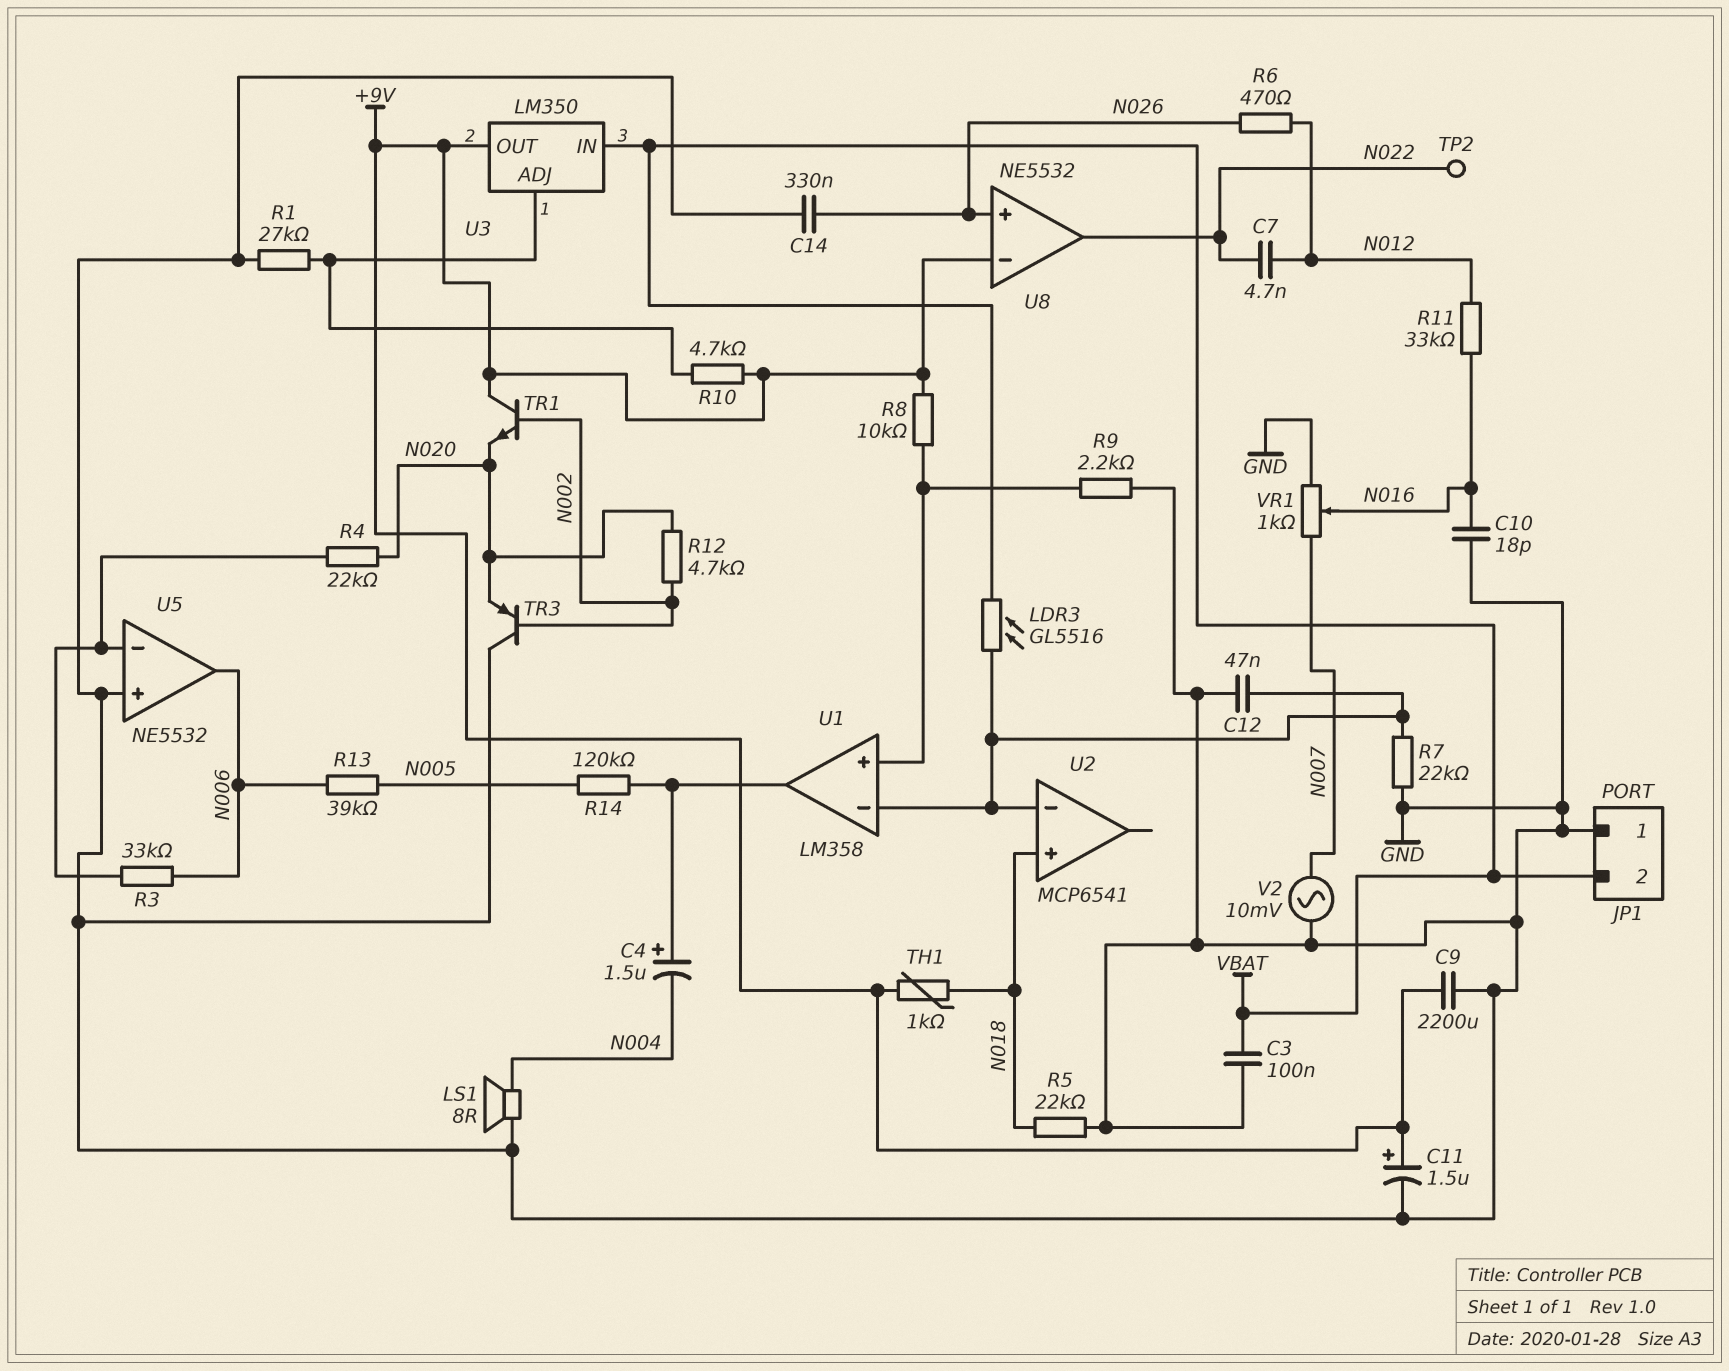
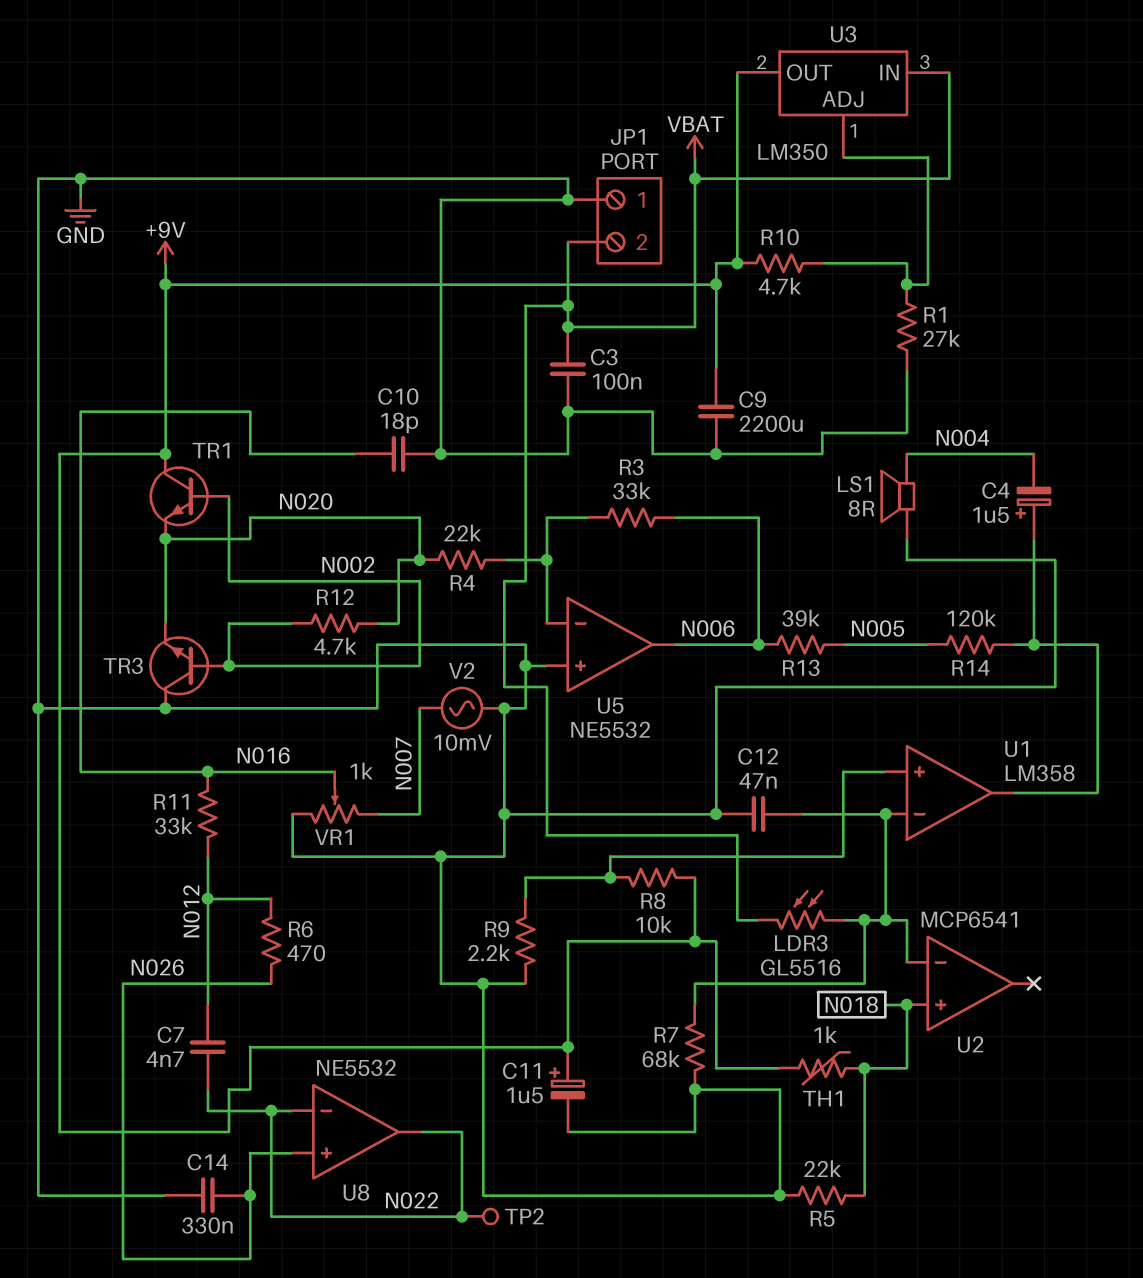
R7: 22k (GND, U1/in-) -> 68k (GND, U1/in-)
TR3: PNP (B N002, C GND, E N020) -> NPN (B N002, C GND, E N020)
U8 pin in-: +9V -> N022

